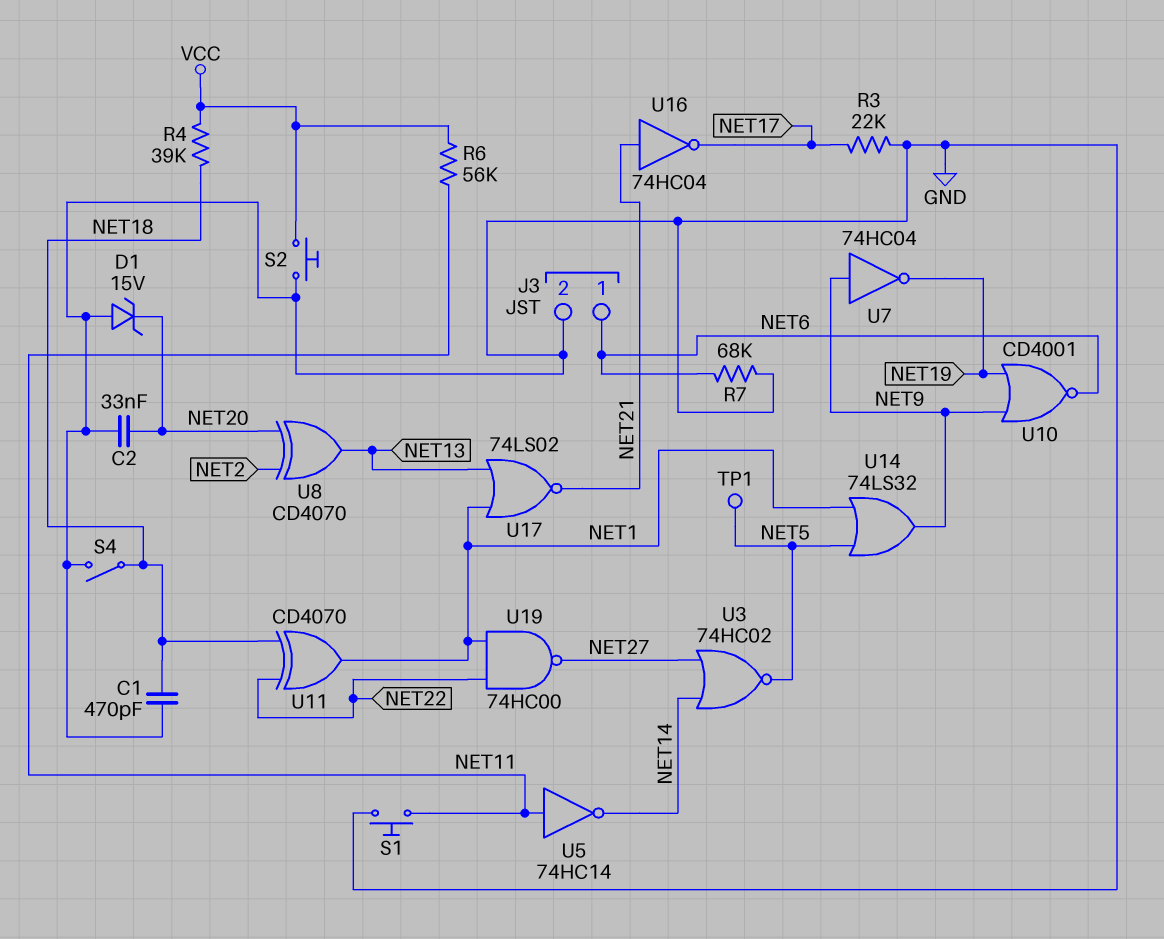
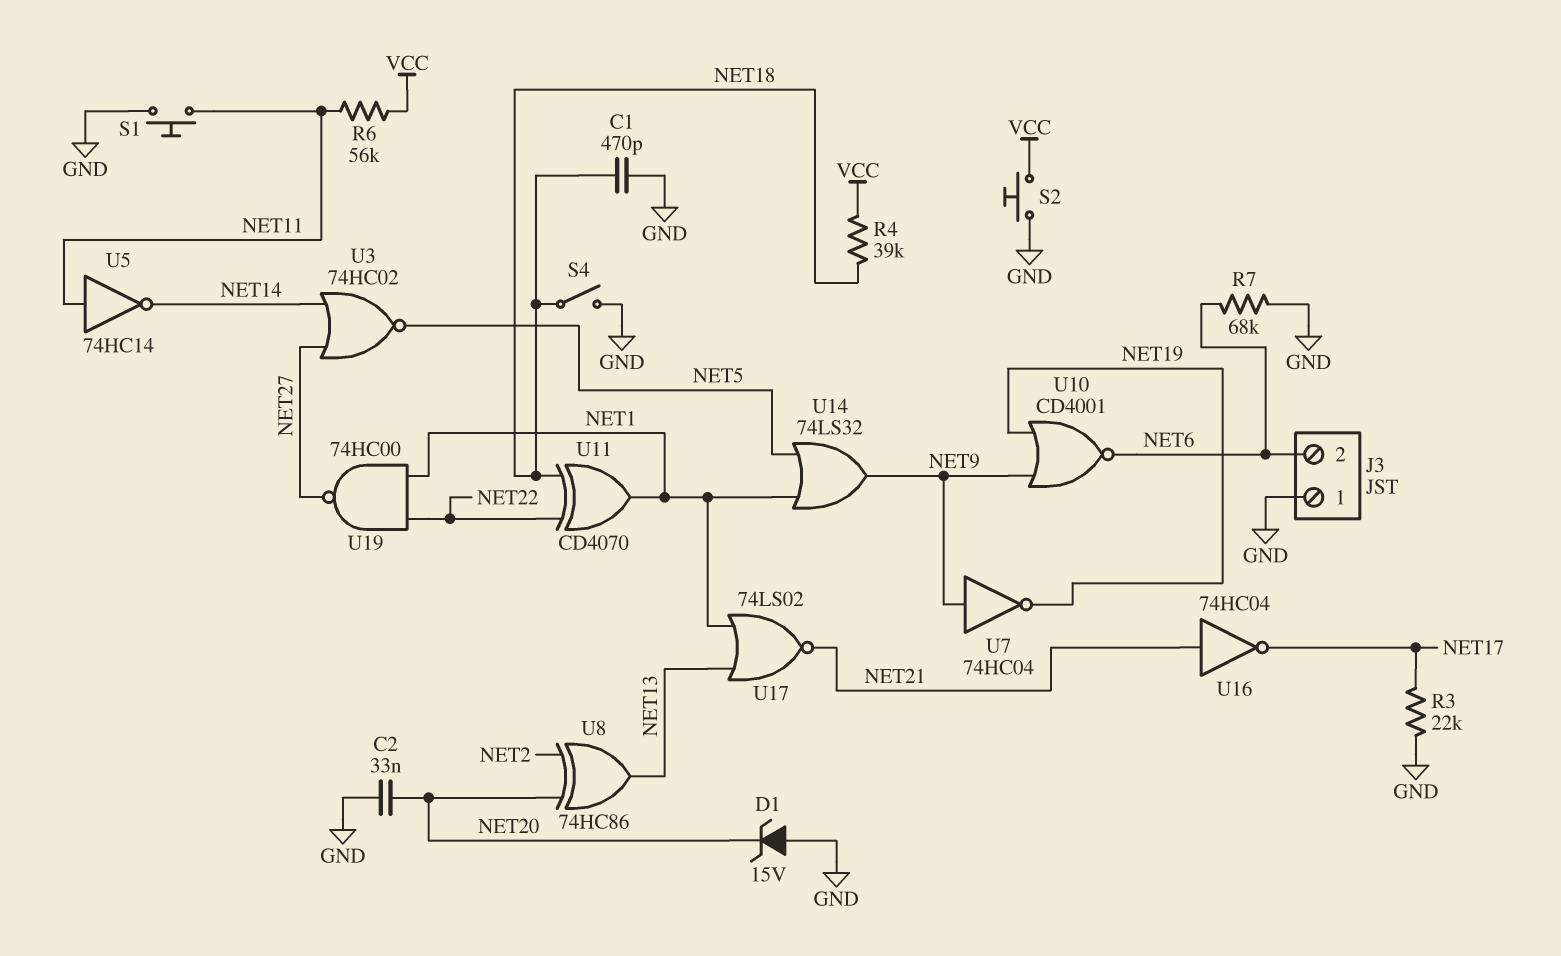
J3 pin 1: NET6 -> GND
J3 pin 2: GND -> NET6
TP1: test point (NET5) -> none
U8: XOR CD4070 (in NET2, in NET20, out NET13) -> XOR 74HC86 (in NET2, in NET20, out NET13)

